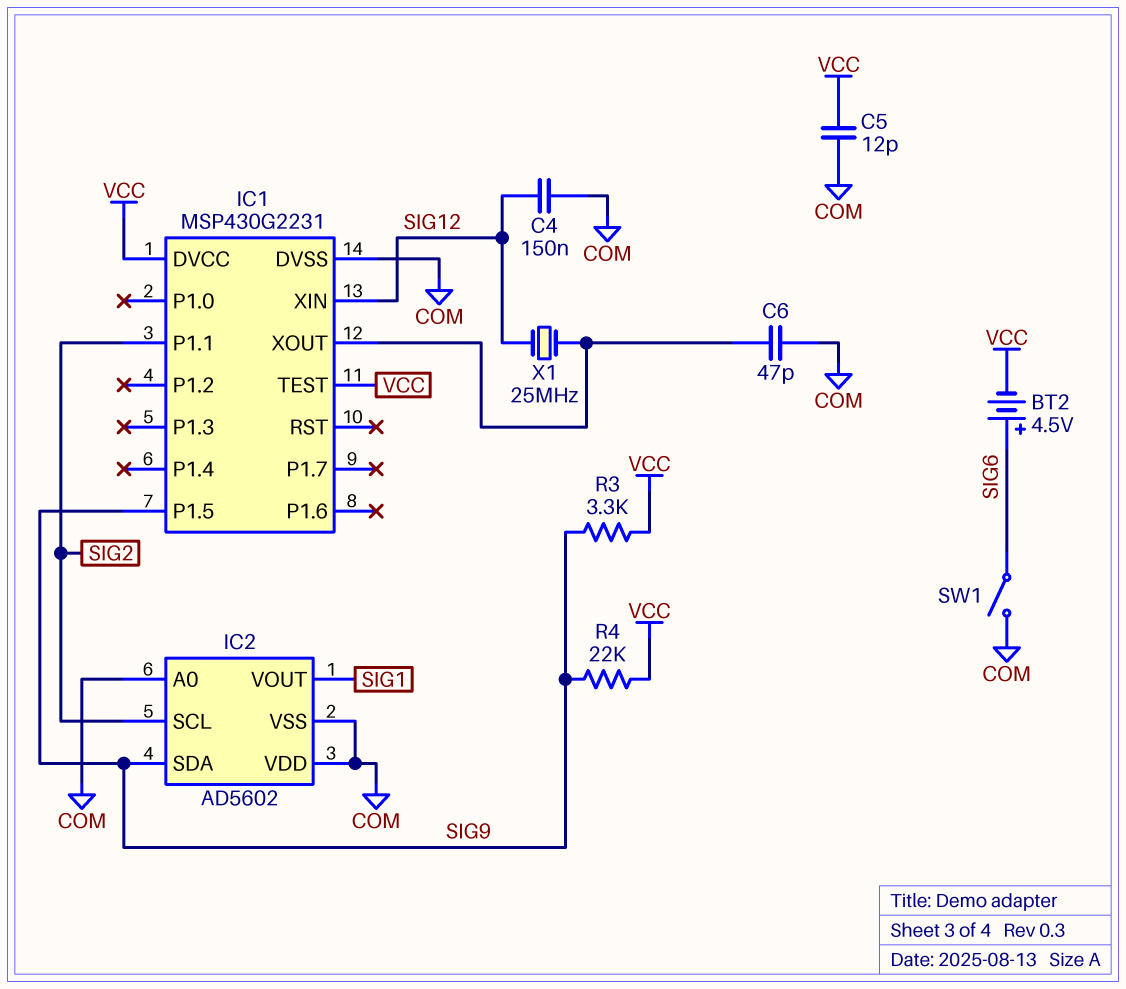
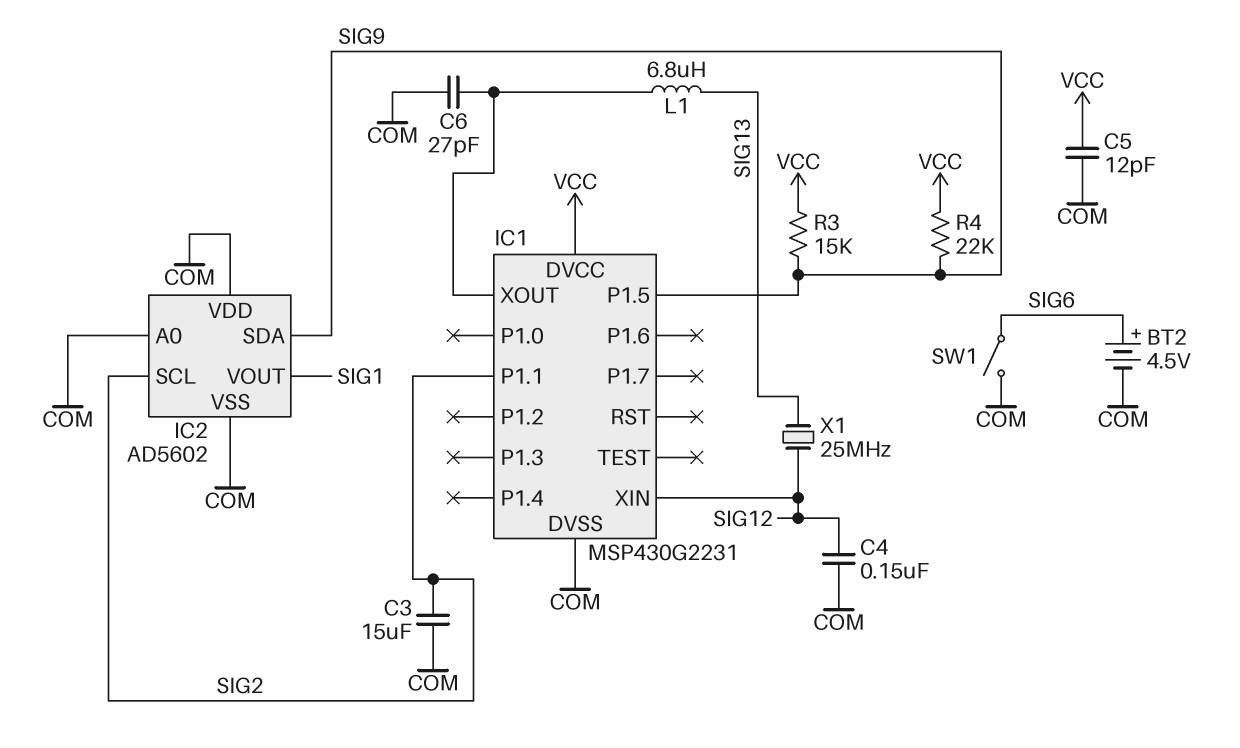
BT2: 4.5V (plus SIG6, minus VCC) -> 4.5V (plus SIG6, minus COM)
C3: none -> 15uF (COM, SIG2)
C6: 47pF (COM, IC1/XOUT) -> 27pF (COM, IC1/XOUT)
IC1 pin TEST: VCC -> none
L1: none -> 6.8uH (IC1/XOUT, SIG13)
R3: 3.3k (SIG9, VCC) -> 15k (SIG9, VCC)
X1: 25MHz (IC1/XOUT, SIG12) -> 25MHz (SIG12, SIG13)

